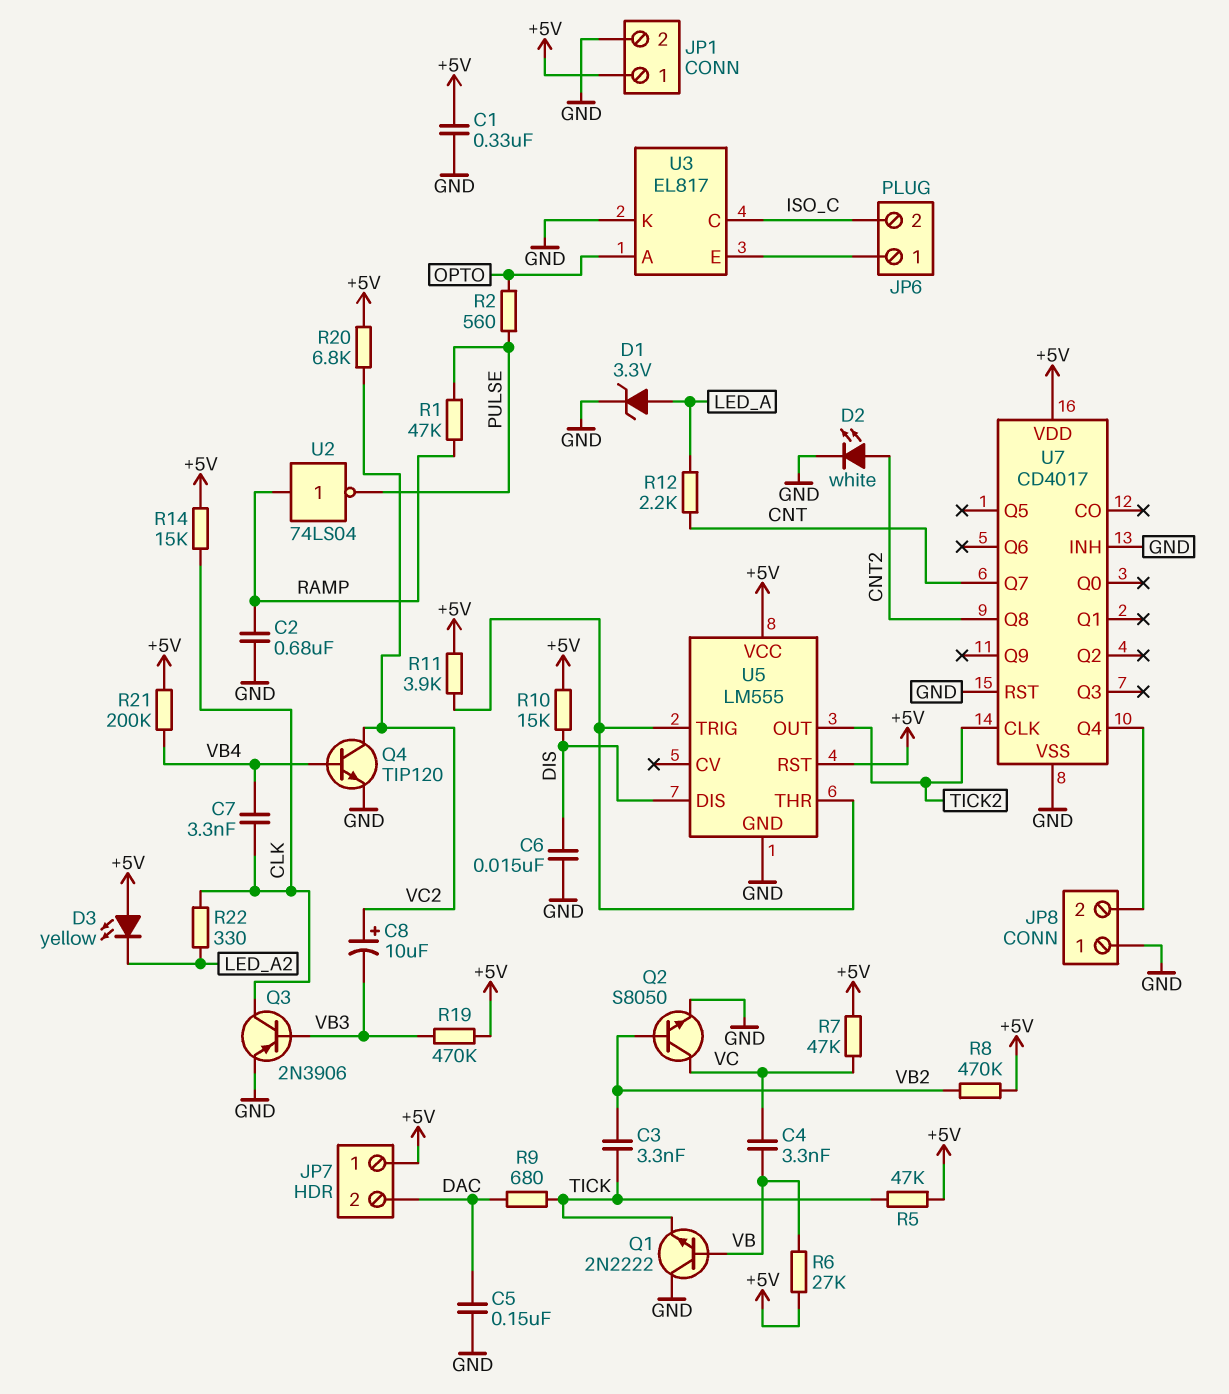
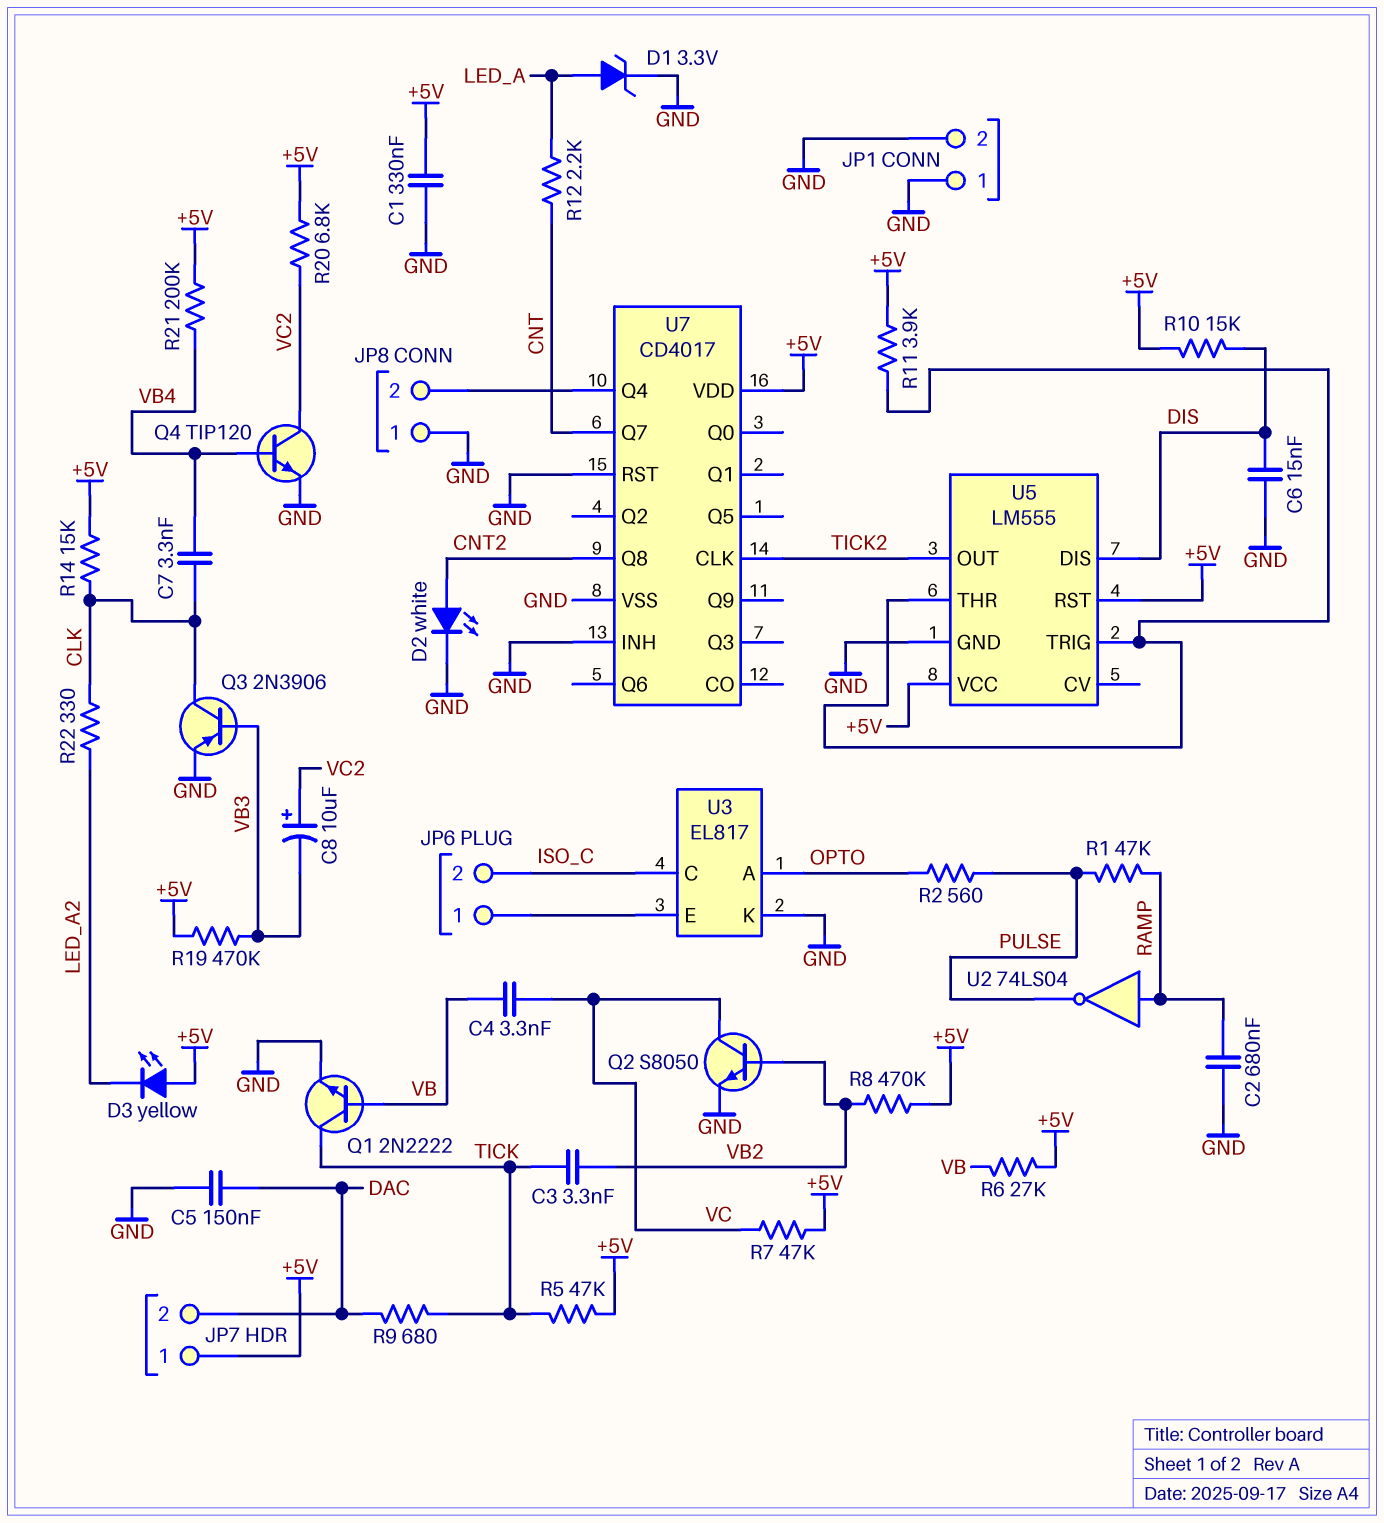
JP1 pin 1: +5V -> GND
Q1: NPN 2N2222 (B VB, C GND, E TICK) -> NPN 2N2222 (B VB, C TICK, E GND)

